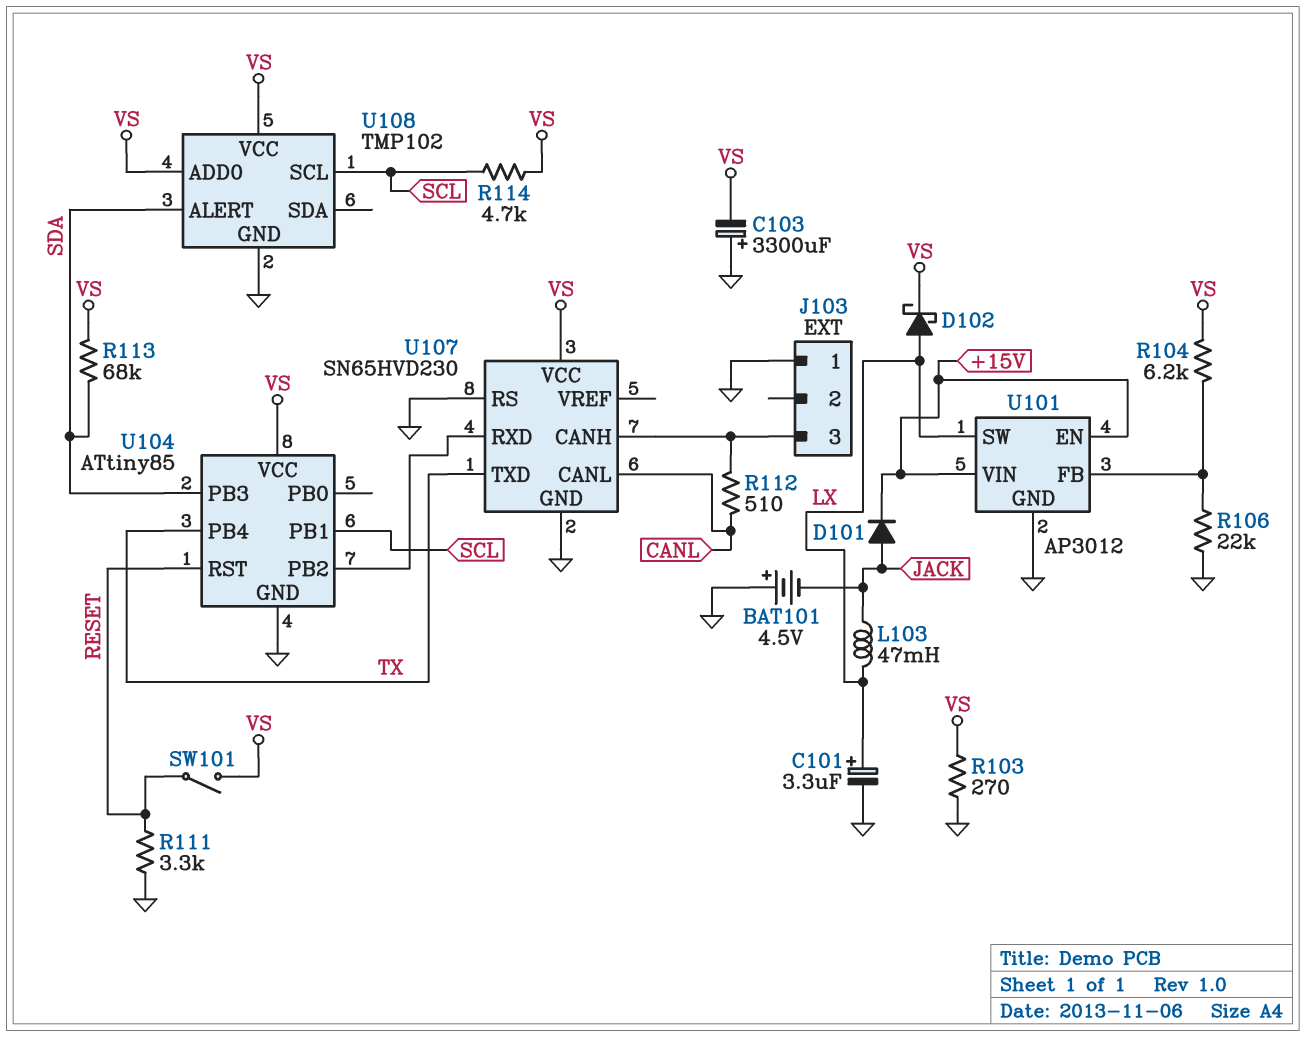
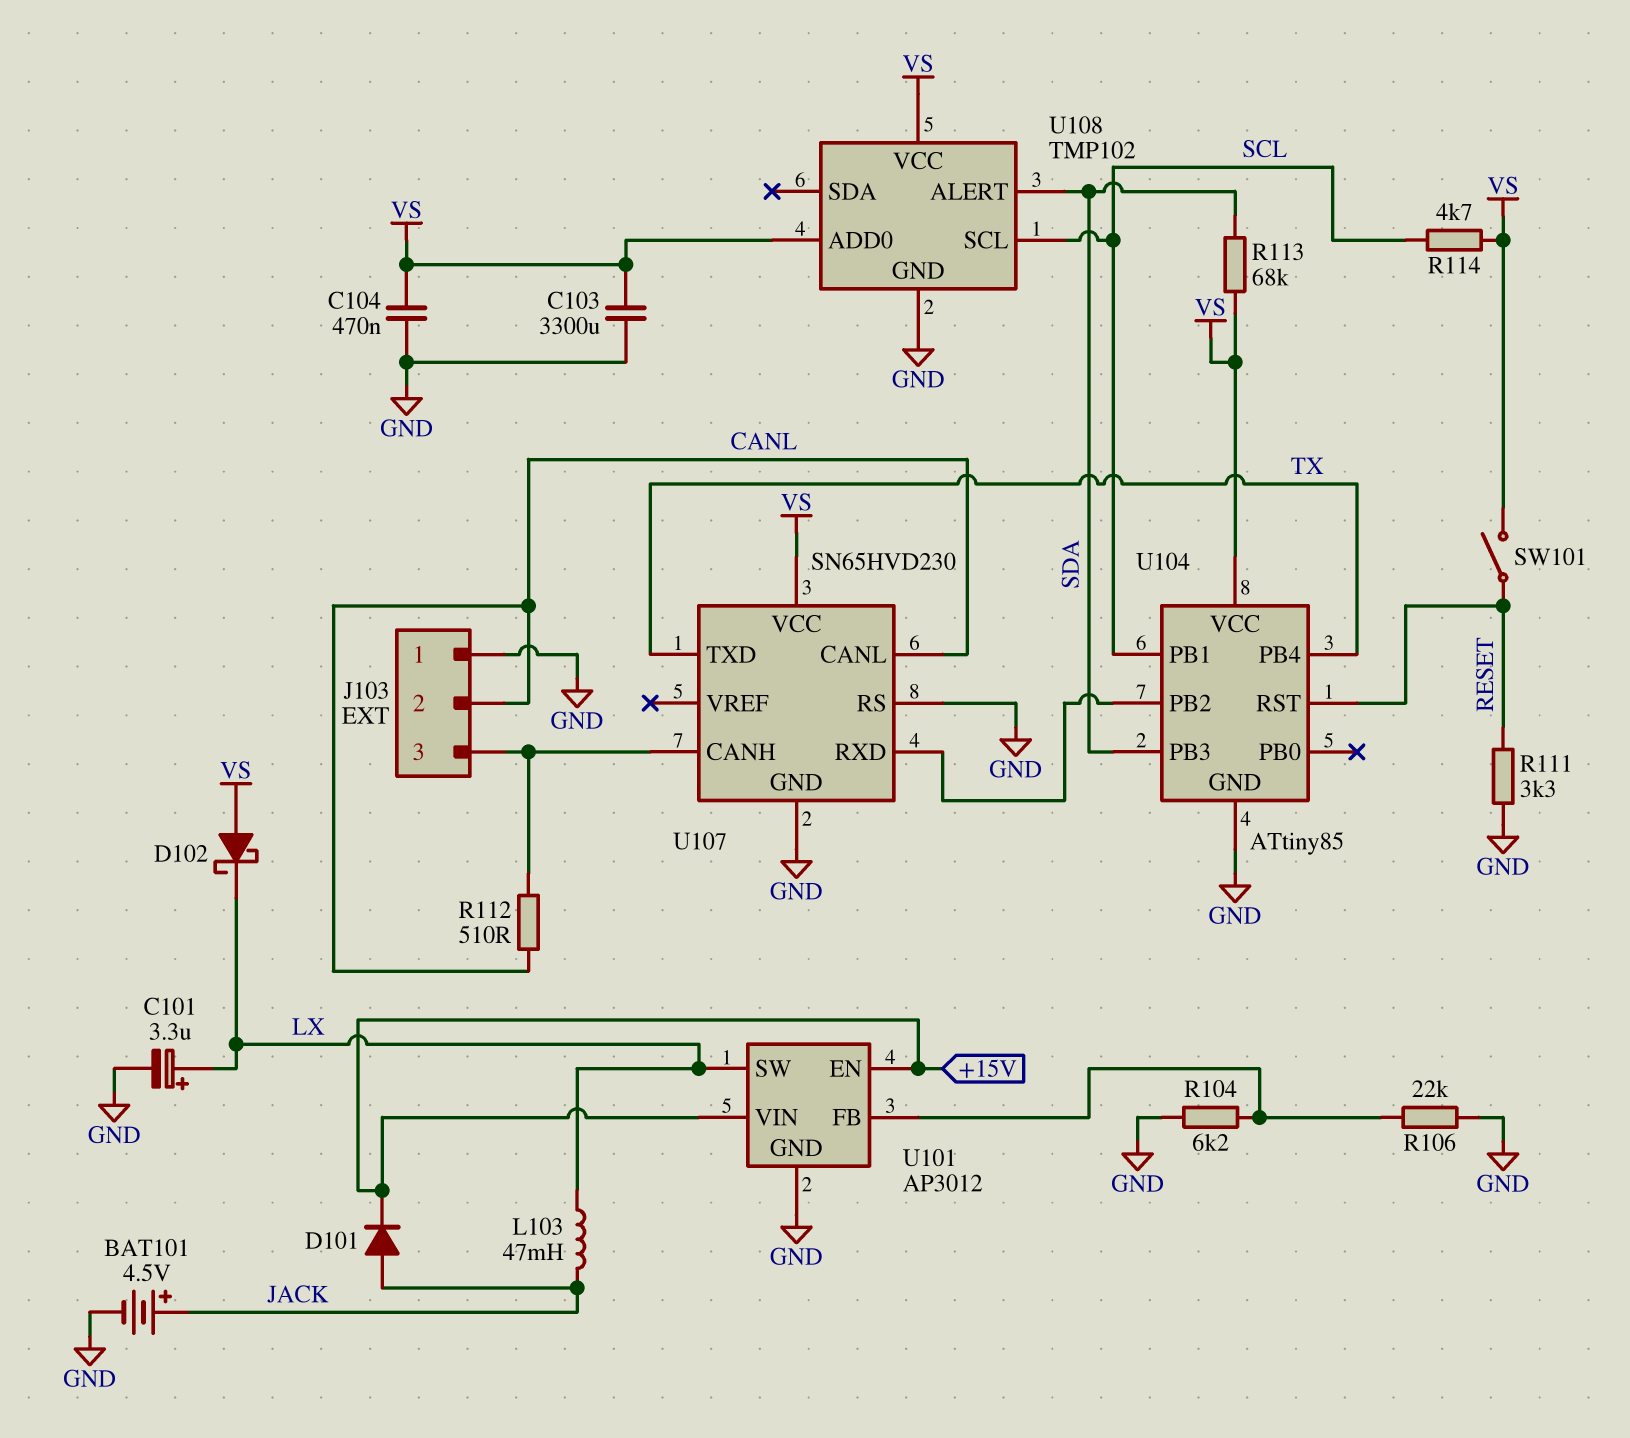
BAT101: 4.5V (plus GND, minus JACK) -> 4.5V (plus JACK, minus GND)
C103: 3300uF (plus GND, minus VS) -> 3300uF (GND, VS)
C104: none -> 470nF (GND, VS)
D102: schottky (A LX, K VS) -> schottky (A VS, K LX)
J103 pin 2: none -> CANL
R103: 270 (GND, VS) -> none
R104: 6.2k (U101/FB, VS) -> 6.2k (GND, U101/FB)

